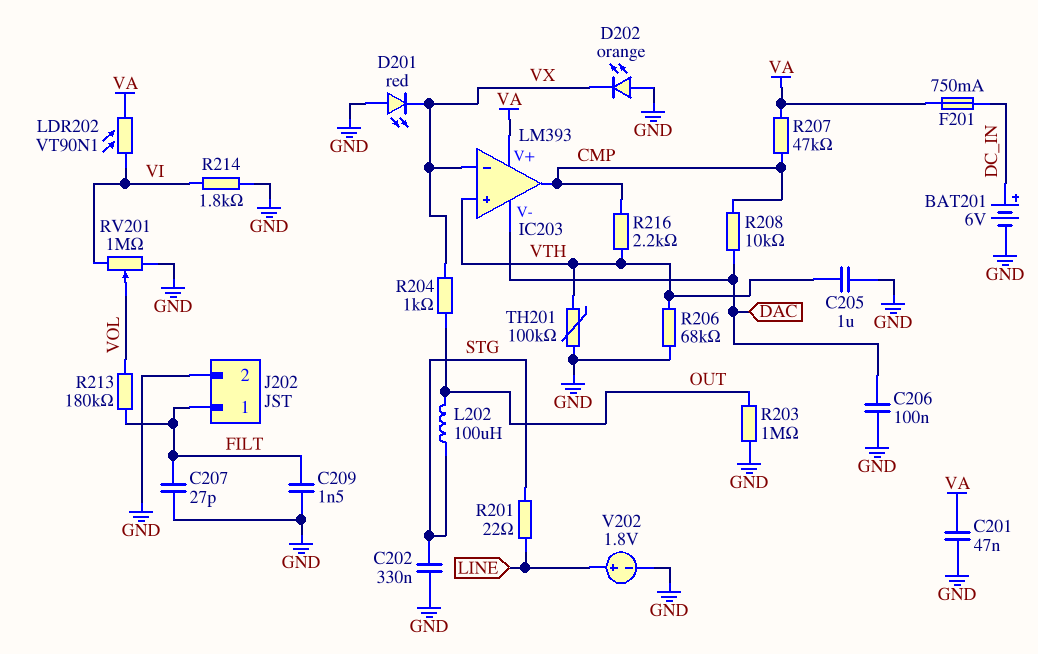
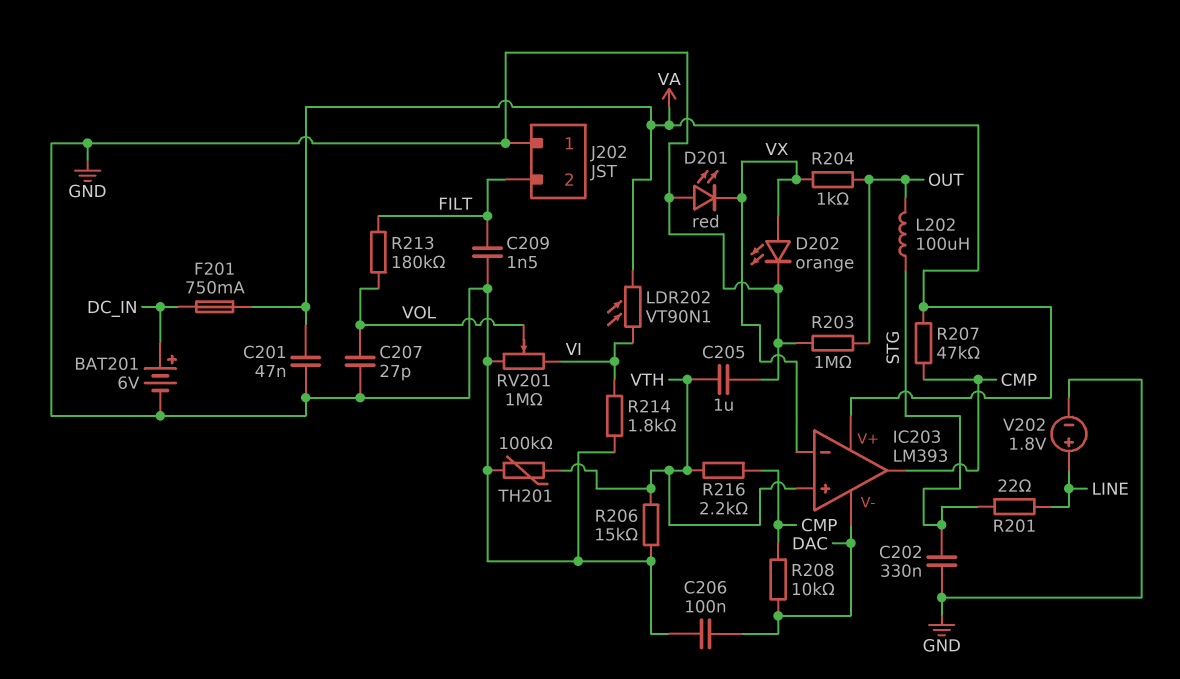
C207: 27pF (FILT, GND) -> 27pF (GND, VOL)
D202: LED orange (A GND, K VX) -> LED orange (A VX, K GND)
J202 pin 1: FILT -> GND
J202 pin 2: GND -> FILT
R206: 68k (GND, VTH) -> 15k (GND, VTH)

